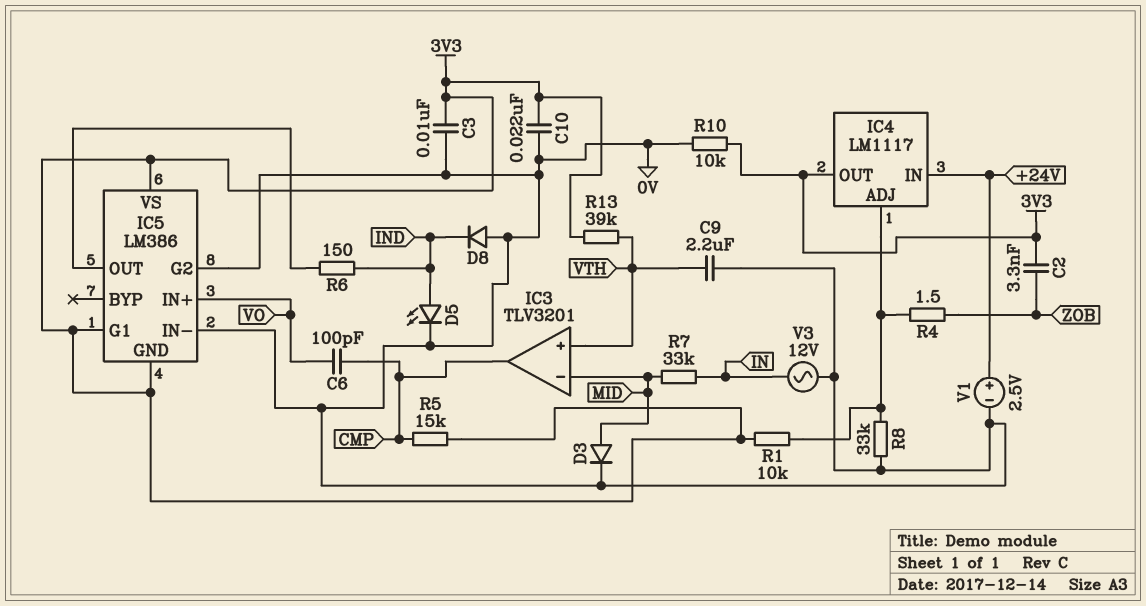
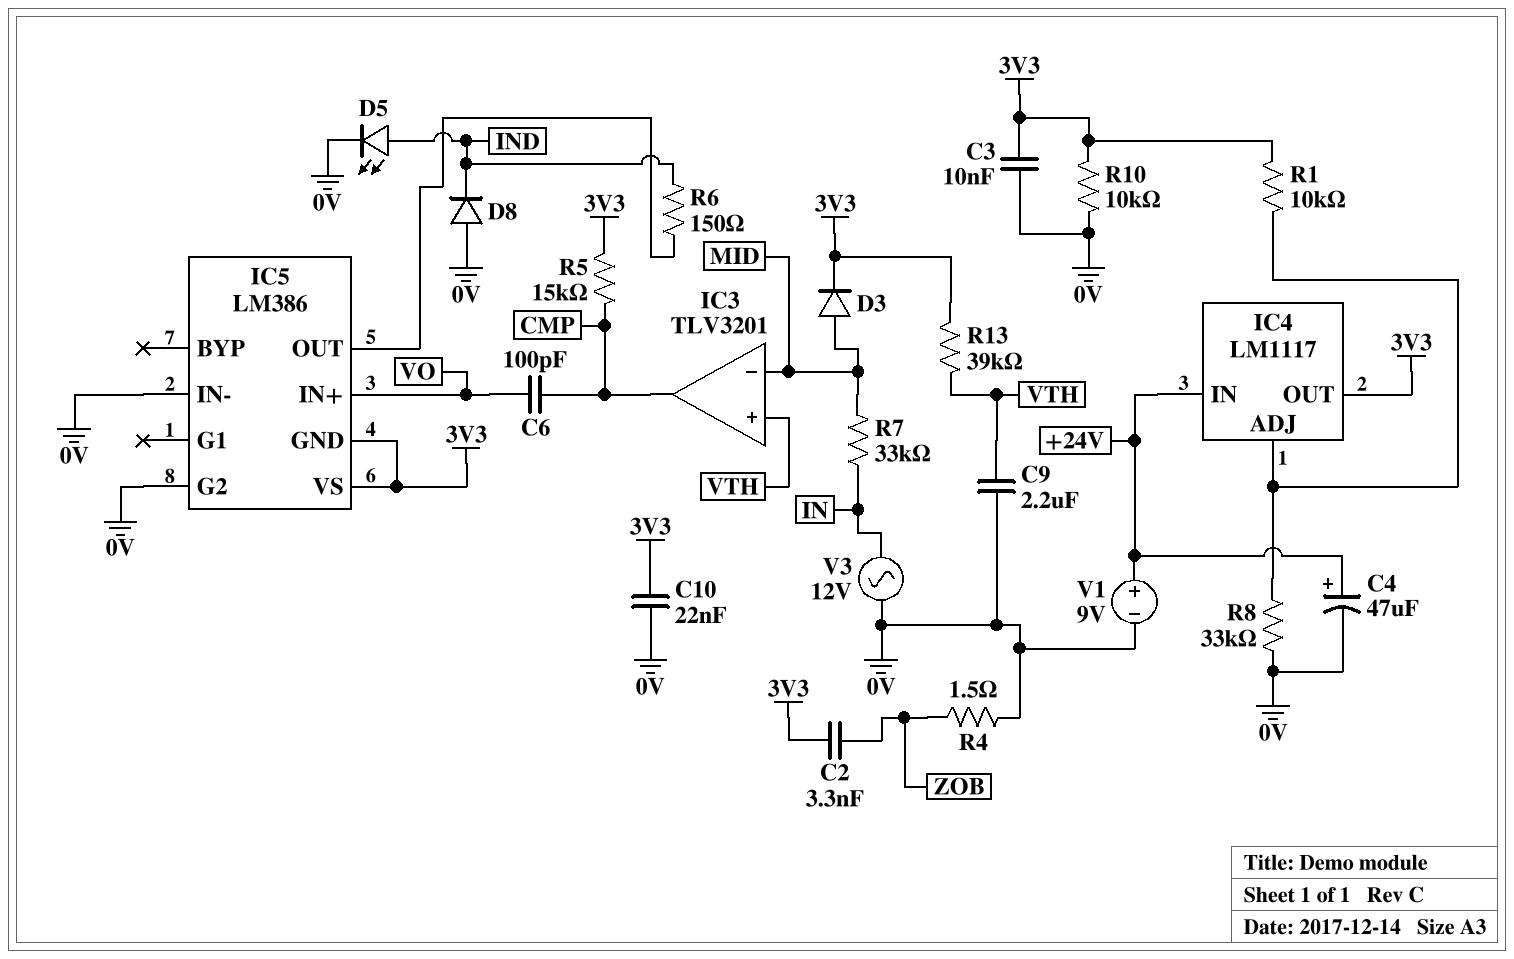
C4: none -> 47uF (plus +24V, minus 0V)
D3: diode (A MID, K 0V) -> diode (A MID, K 3V3)
IC5 pin G1: 3V3 -> none
R4: 1.5 (IC4/ADJ, ZOB) -> 1.5 (0V, ZOB)
V1: 2.5V (plus +24V, minus 0V) -> 9V (plus +24V, minus 0V)

